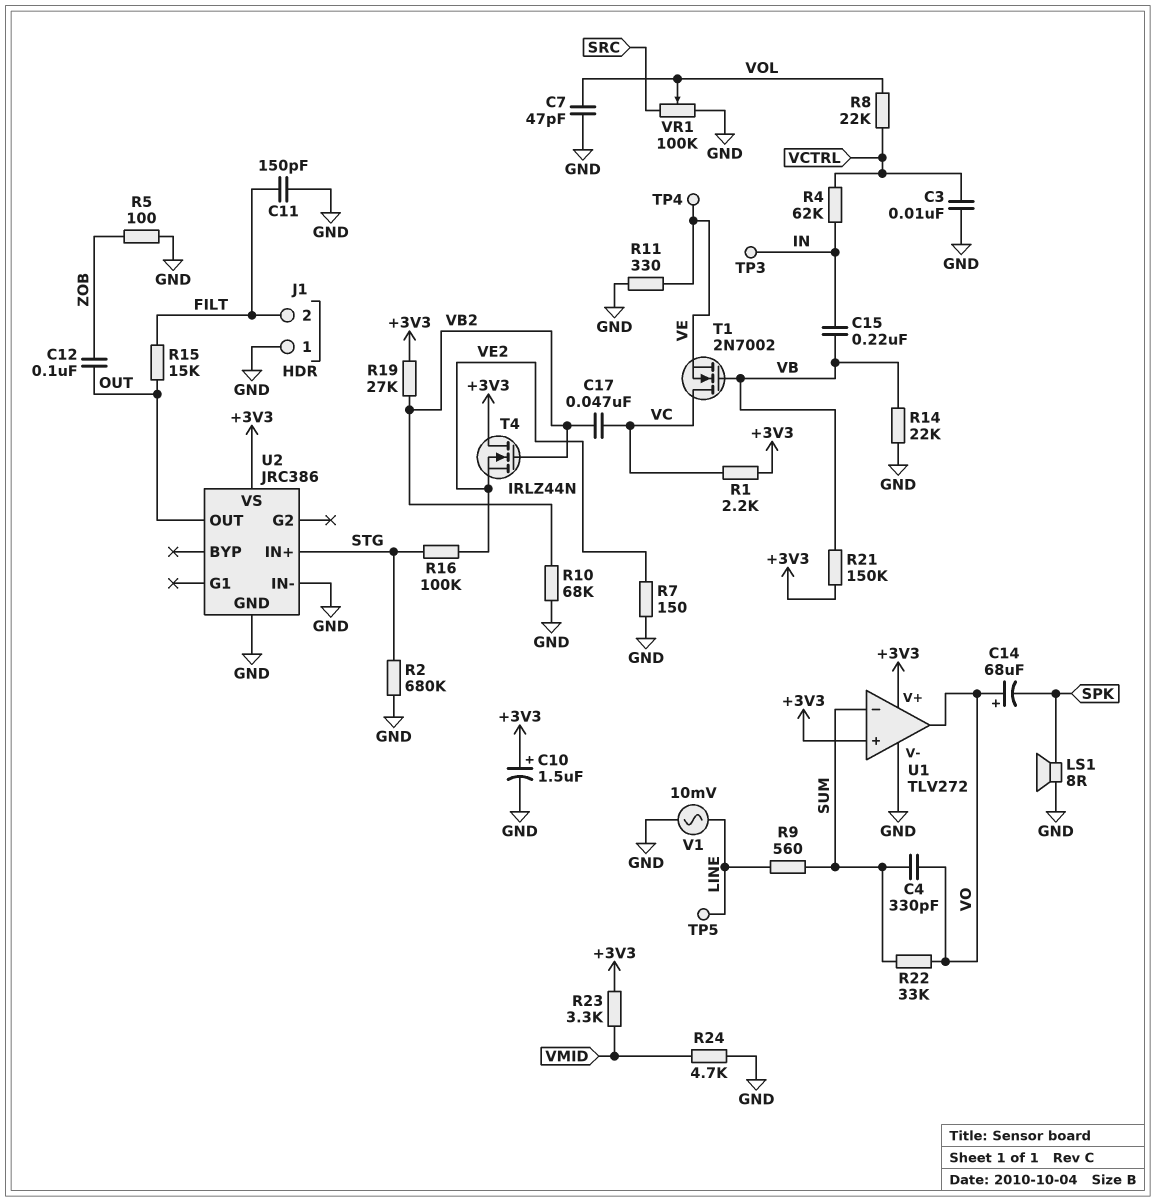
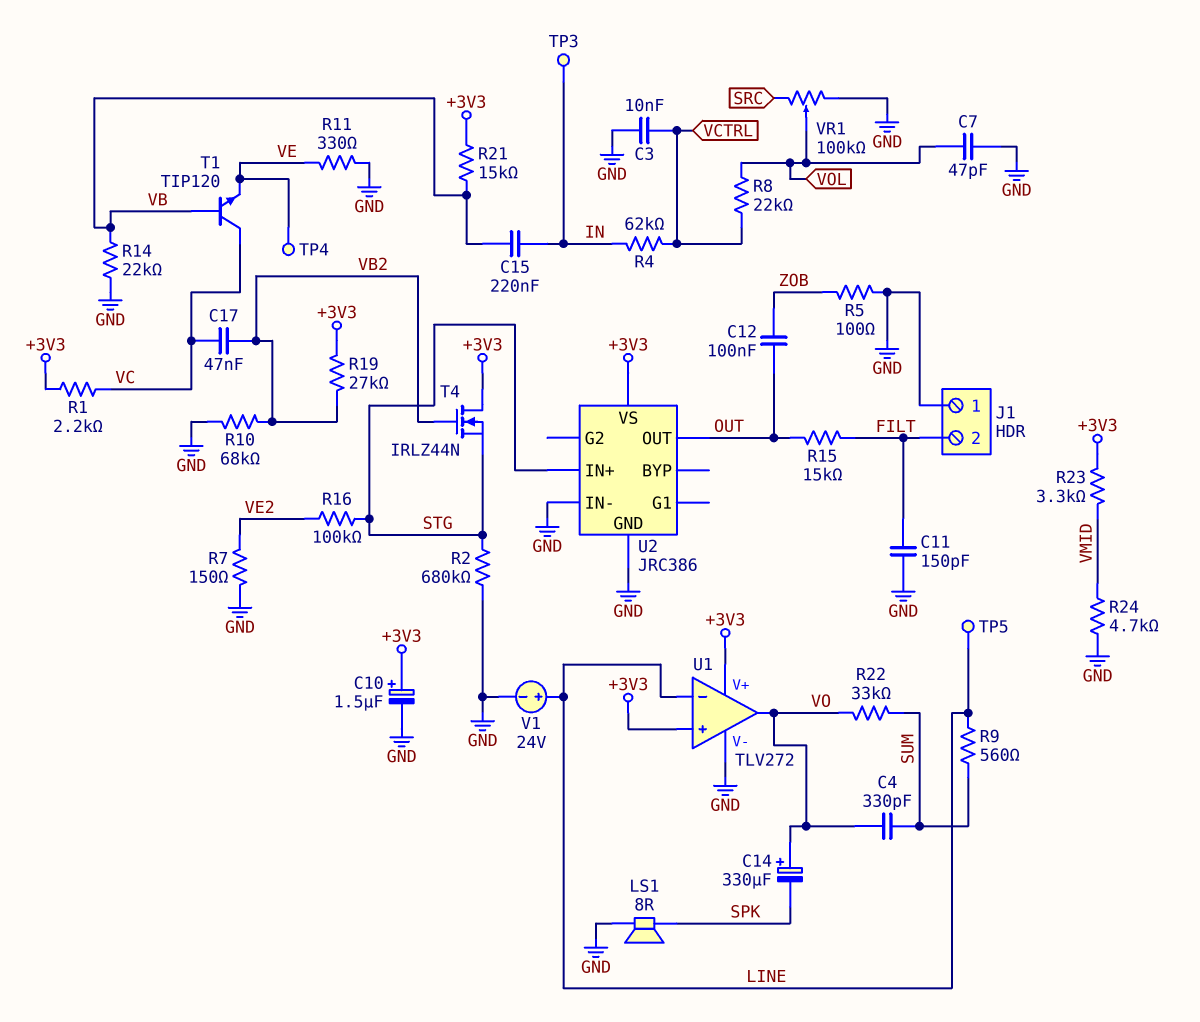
C14: 68uF (plus VO, minus SPK) -> 330uF (plus VO, minus SPK)
R21: 150k (+3V3, VB) -> 15k (+3V3, VB)
T1: NMOS 2N7002 (G VB, D VC, S VE) -> NPN TIP120 (B VB, C VC, E VE)
T4: NMOS IRLZ44N (G VB2, D +3V3, S VE2) -> NMOS IRLZ44N (G VB2, D +3V3, S STG)
U1 pin in-: SUM -> LINE
V1: AC 10mV (GND, LINE) -> 24V (plus LINE, minus GND)

